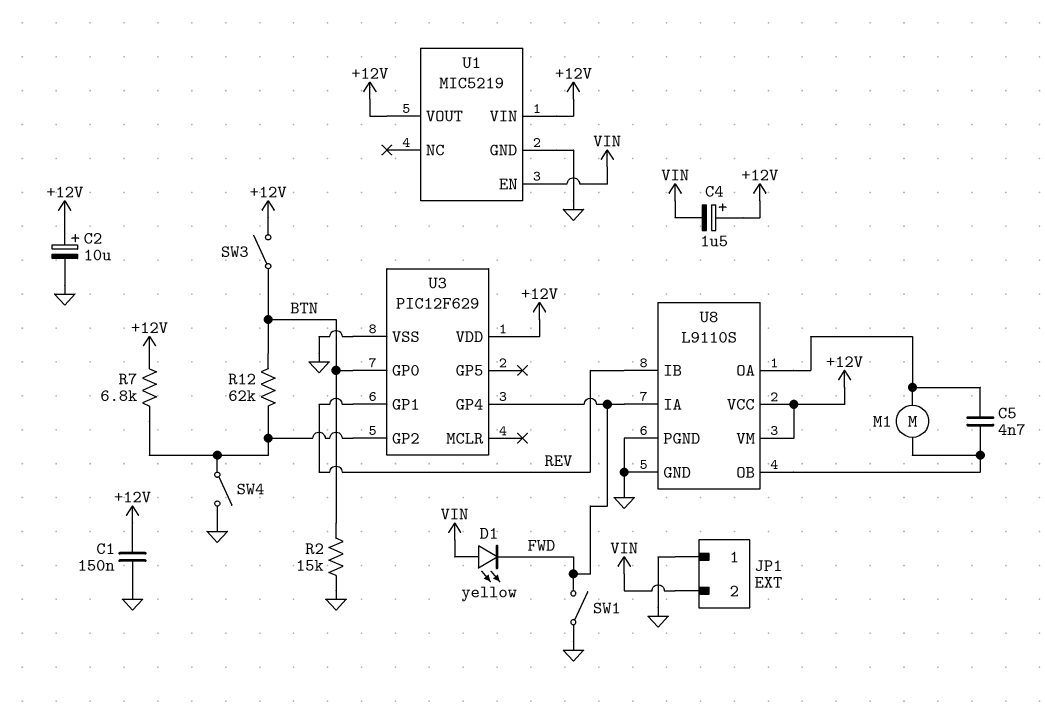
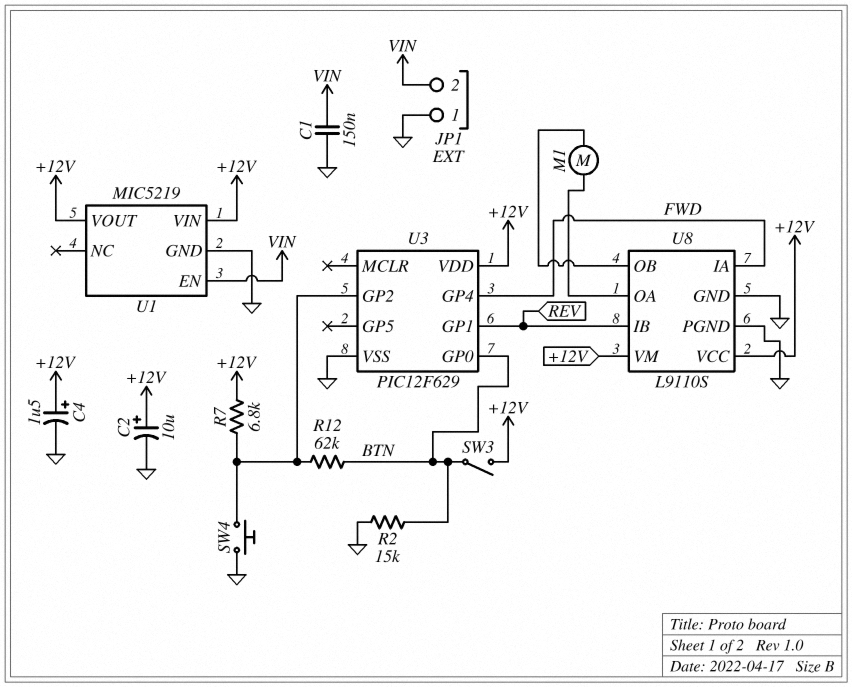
C1: 150nF (+12V, GND) -> 150nF (GND, VIN)
C4: 1.5uF (plus +12V, minus VIN) -> 1.5uF (plus +12V, minus GND)
C5: 4.7nF (U8/OA, U8/OB) -> none
D1: LED yellow (A VIN, K FWD) -> none
SW1: switch (FWD, GND) -> none
SW4: switch (GND, U3/GP2) -> button (GND, U3/GP2)

